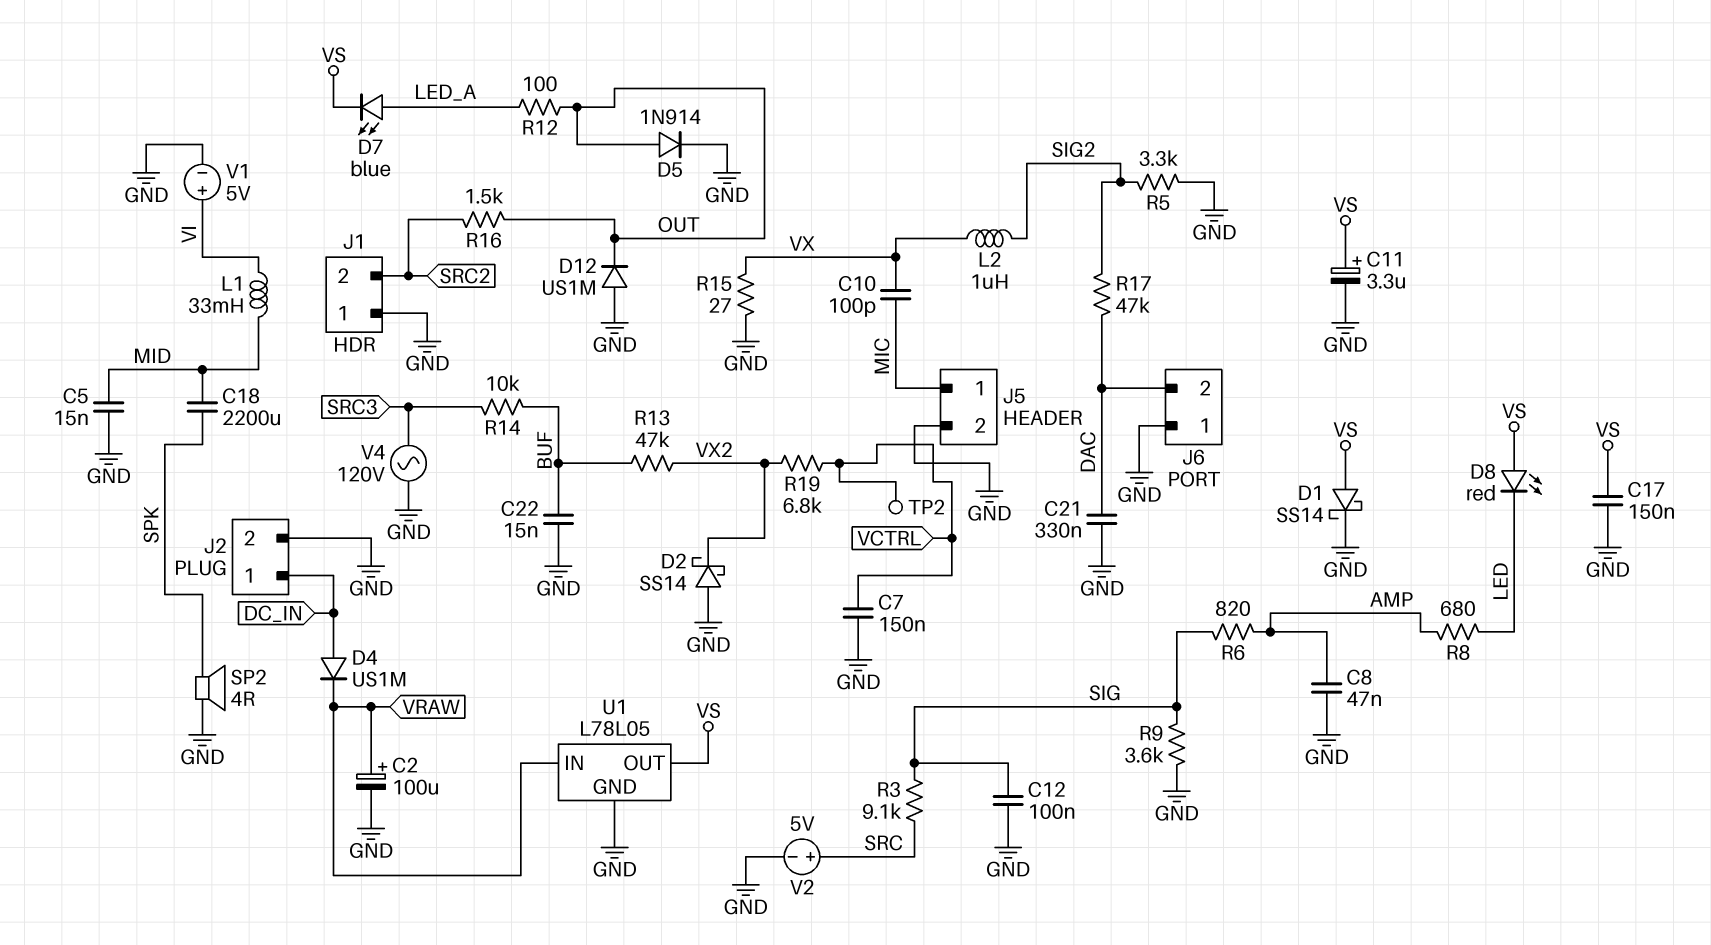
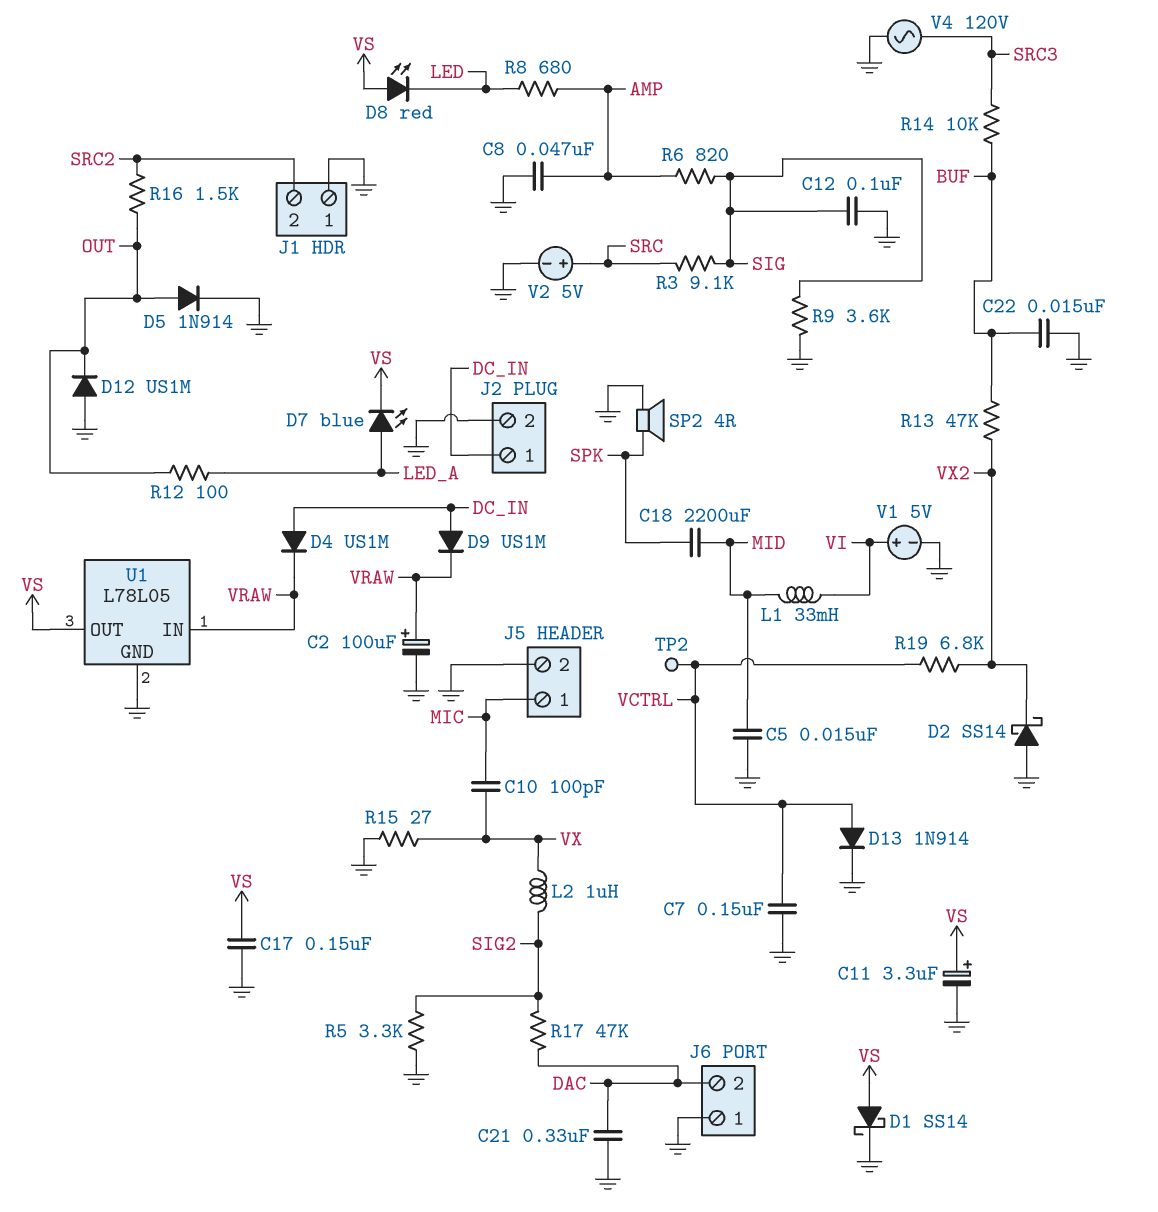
D9: none -> diode US1M (A DC_IN, K VRAW)
D13: none -> diode 1N914 (A VCTRL, K GND)

